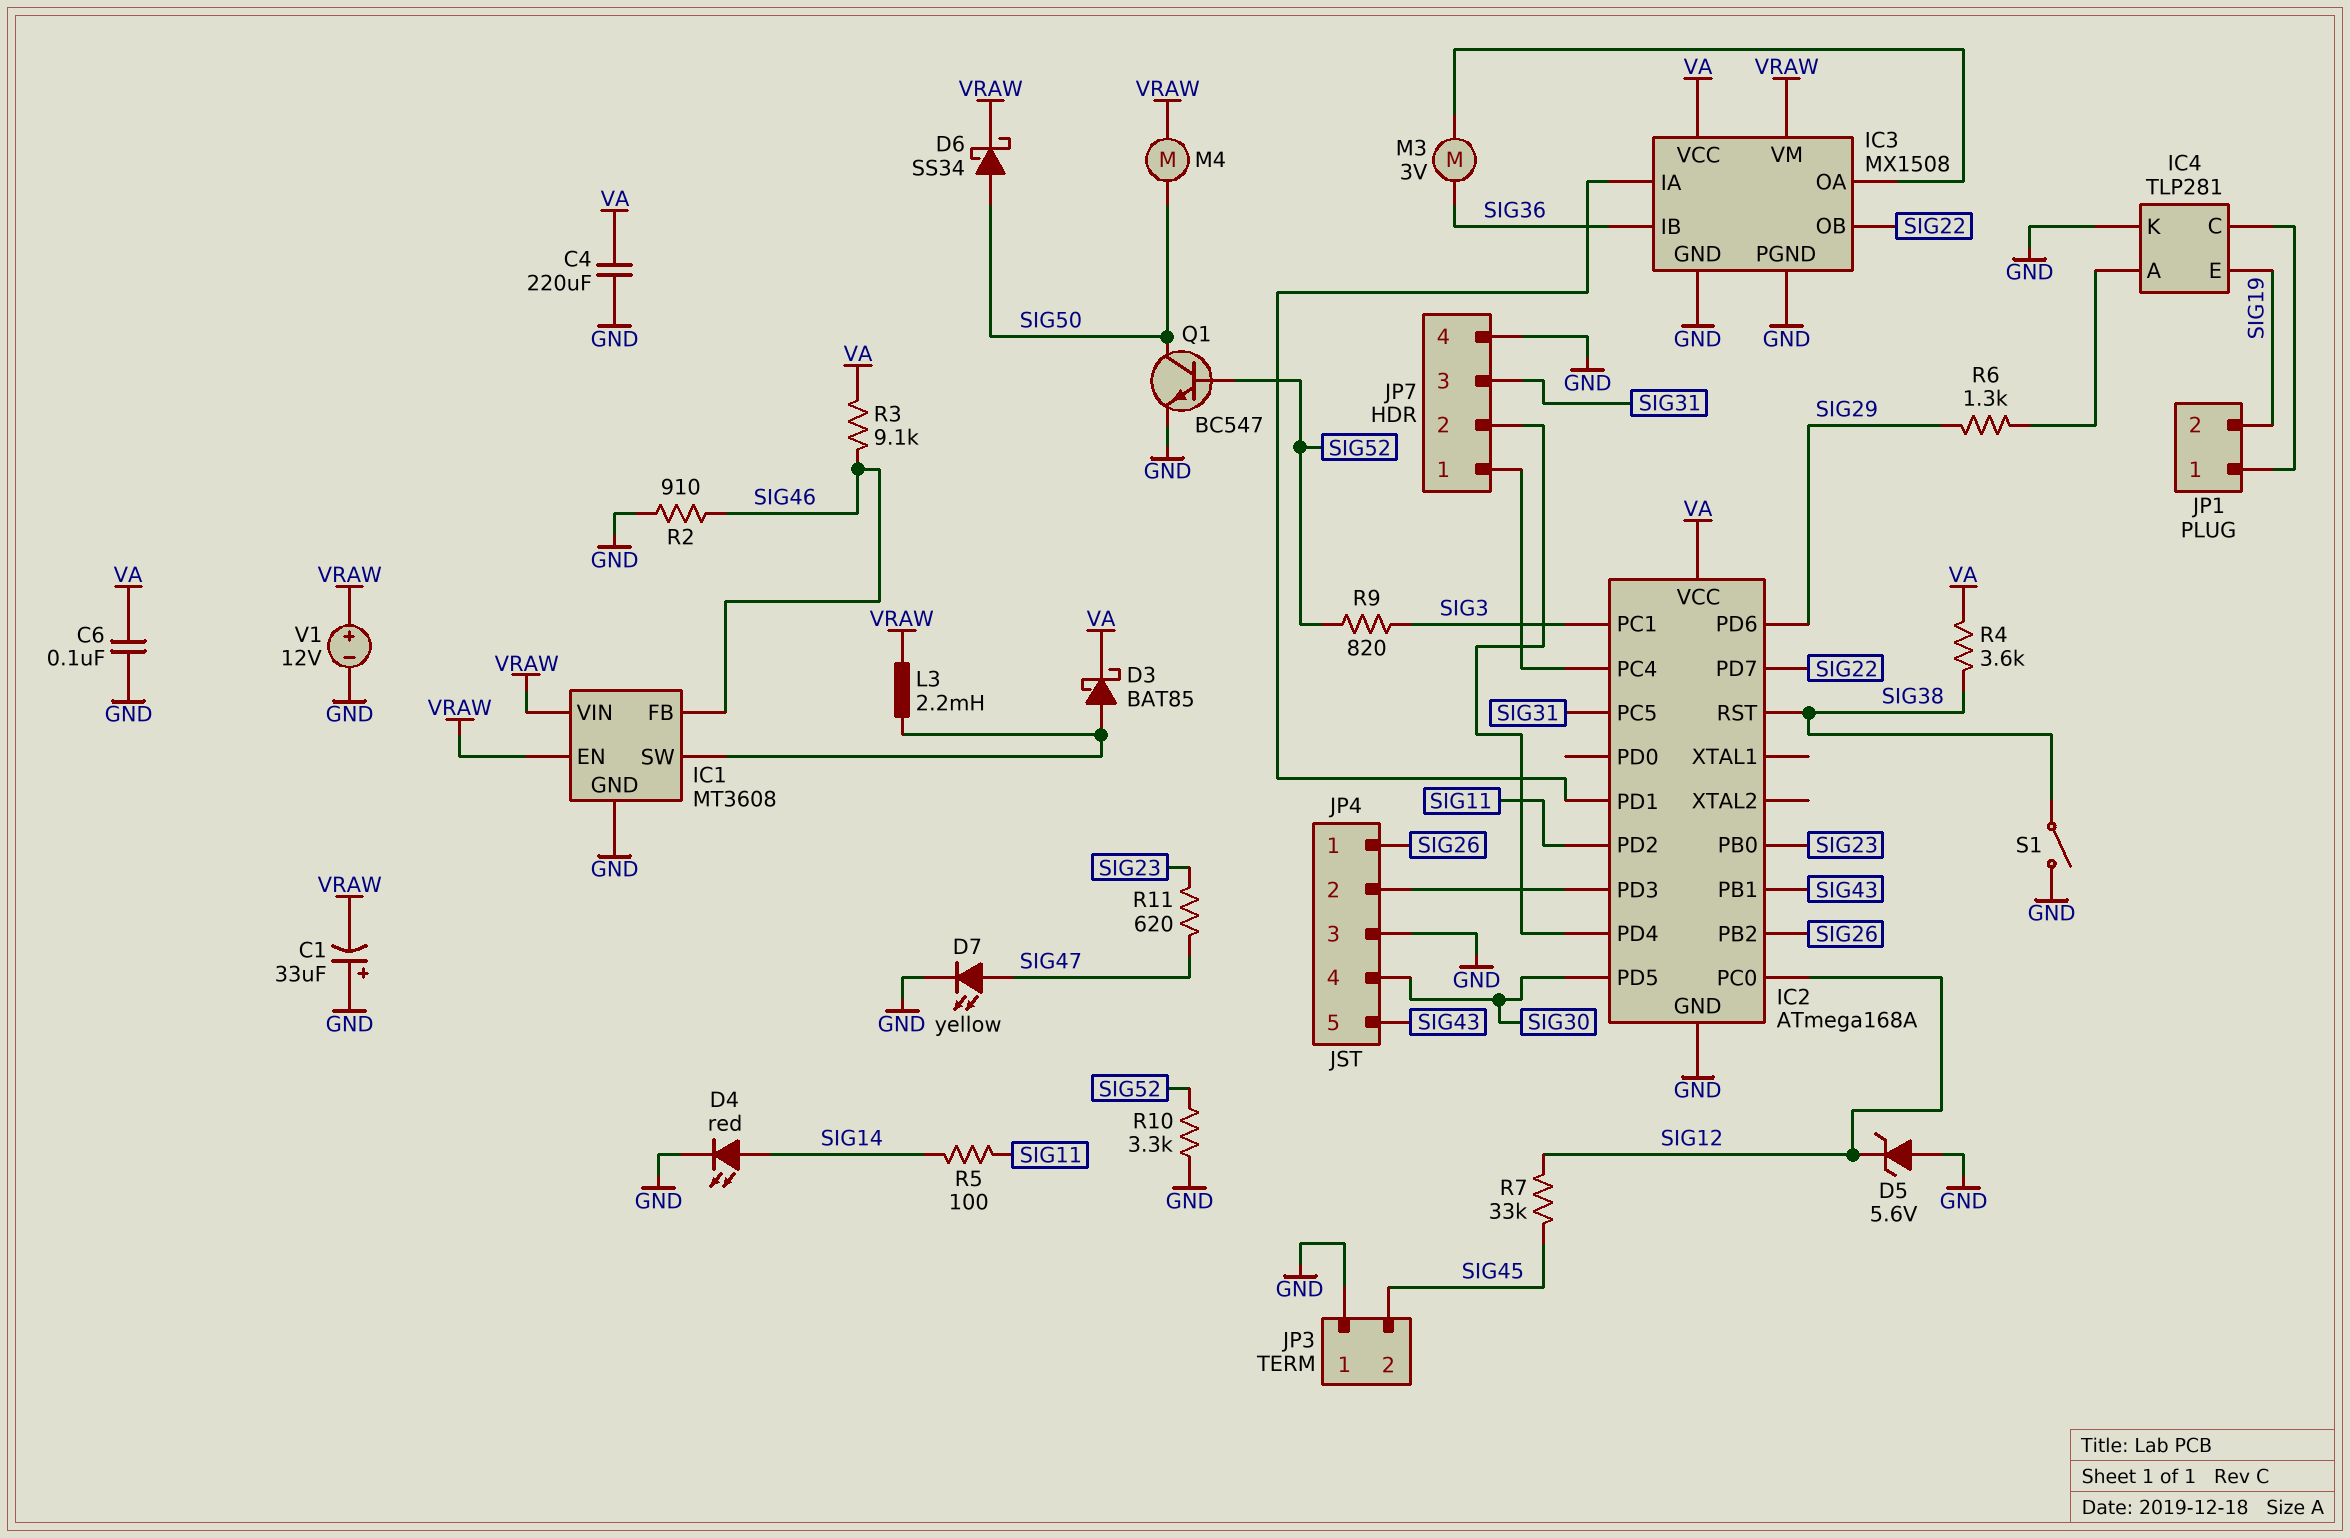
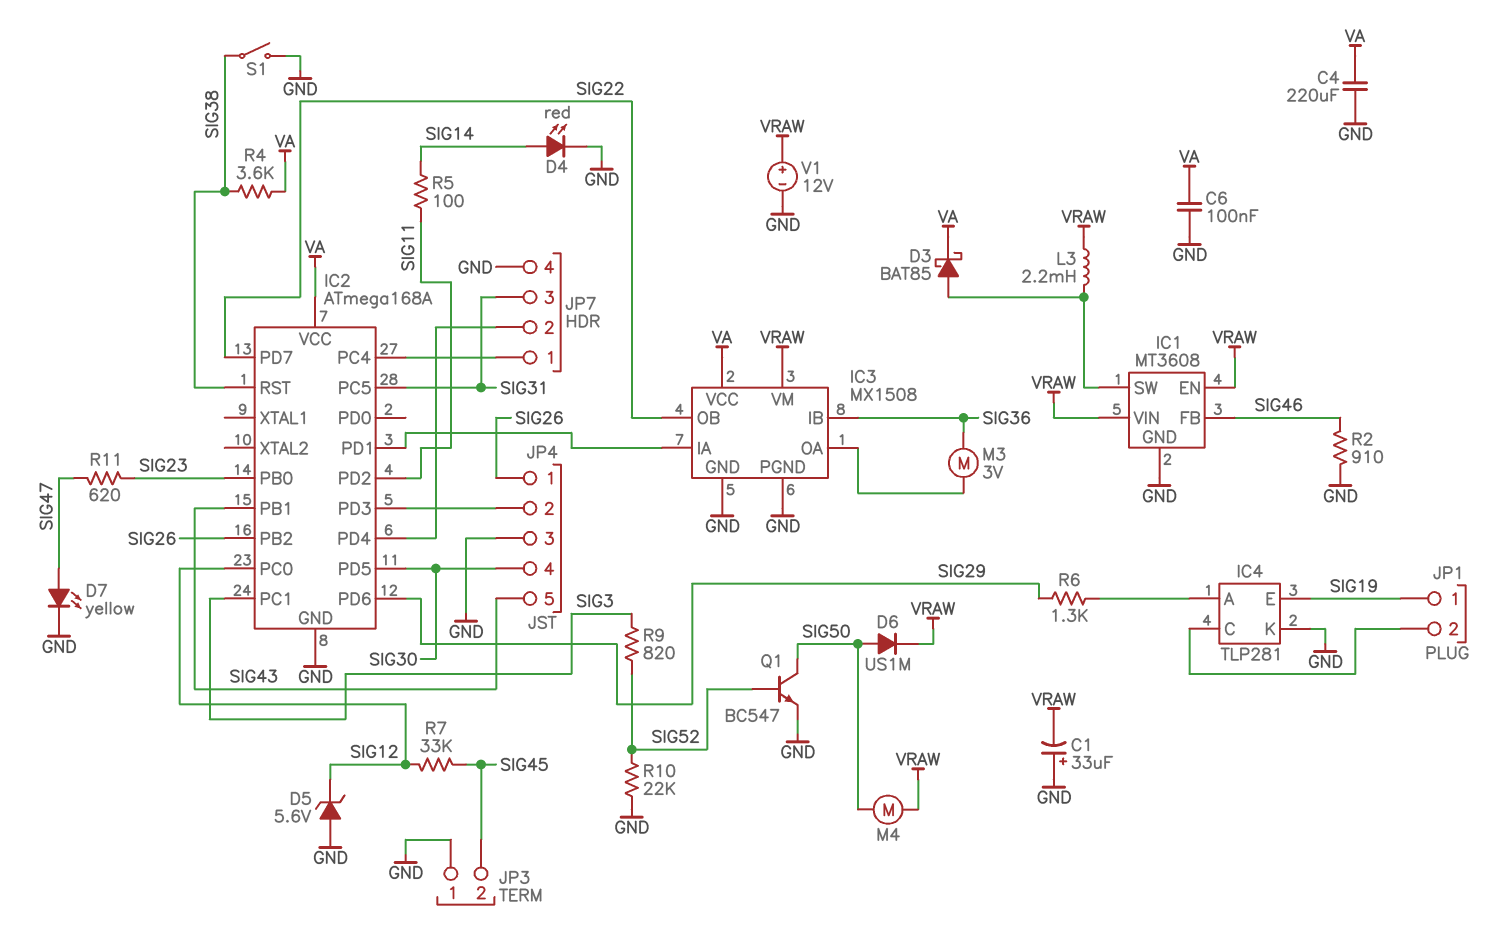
D6: schottky SS34 (A SIG50, K VRAW) -> diode US1M (A SIG50, K VRAW)
JP1 pin 1: IC4/C -> SIG19
JP1 pin 2: SIG19 -> IC4/C
R3: 9.1k (SIG46, VA) -> none
R10: 3.3k (GND, SIG52) -> 22k (GND, SIG52)

